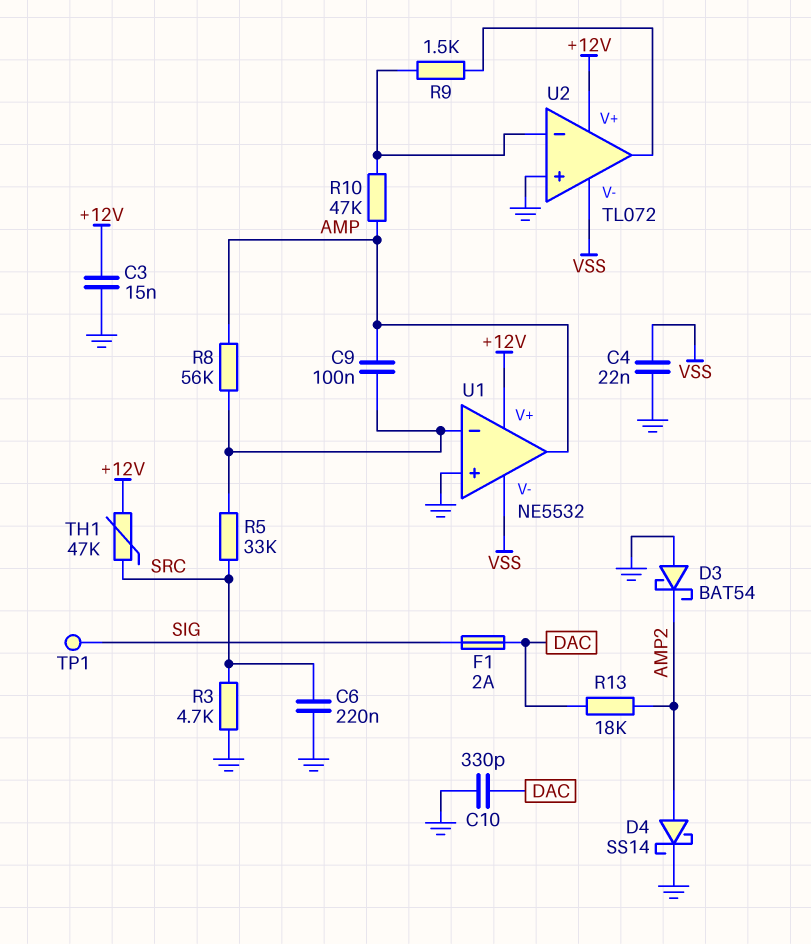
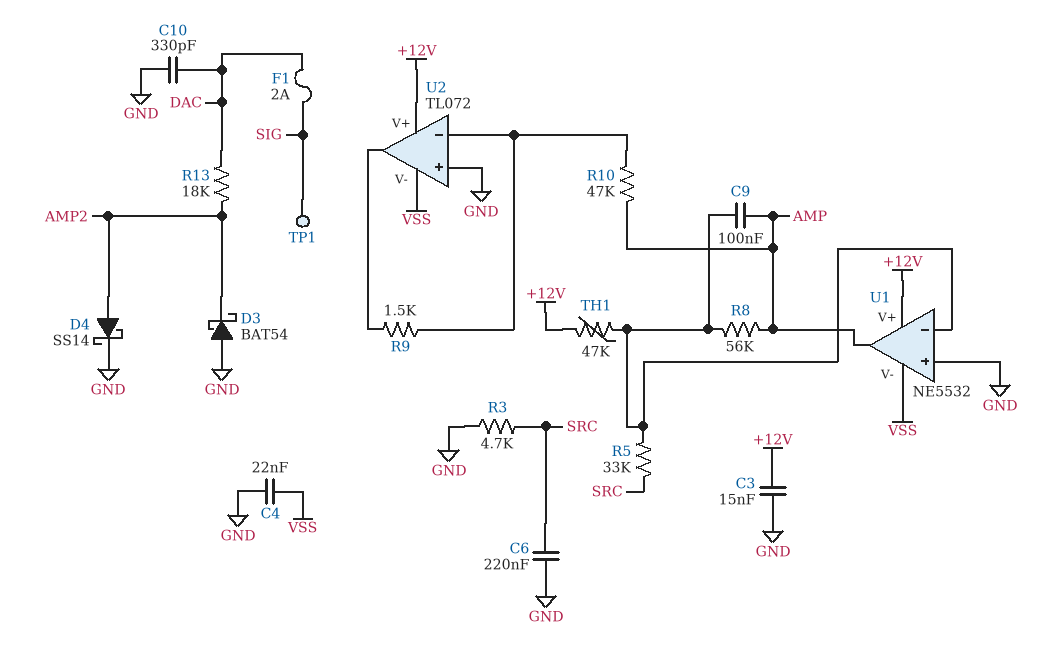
TH1: 47k (+12V, SRC) -> 47k (+12V, U1/in-)

